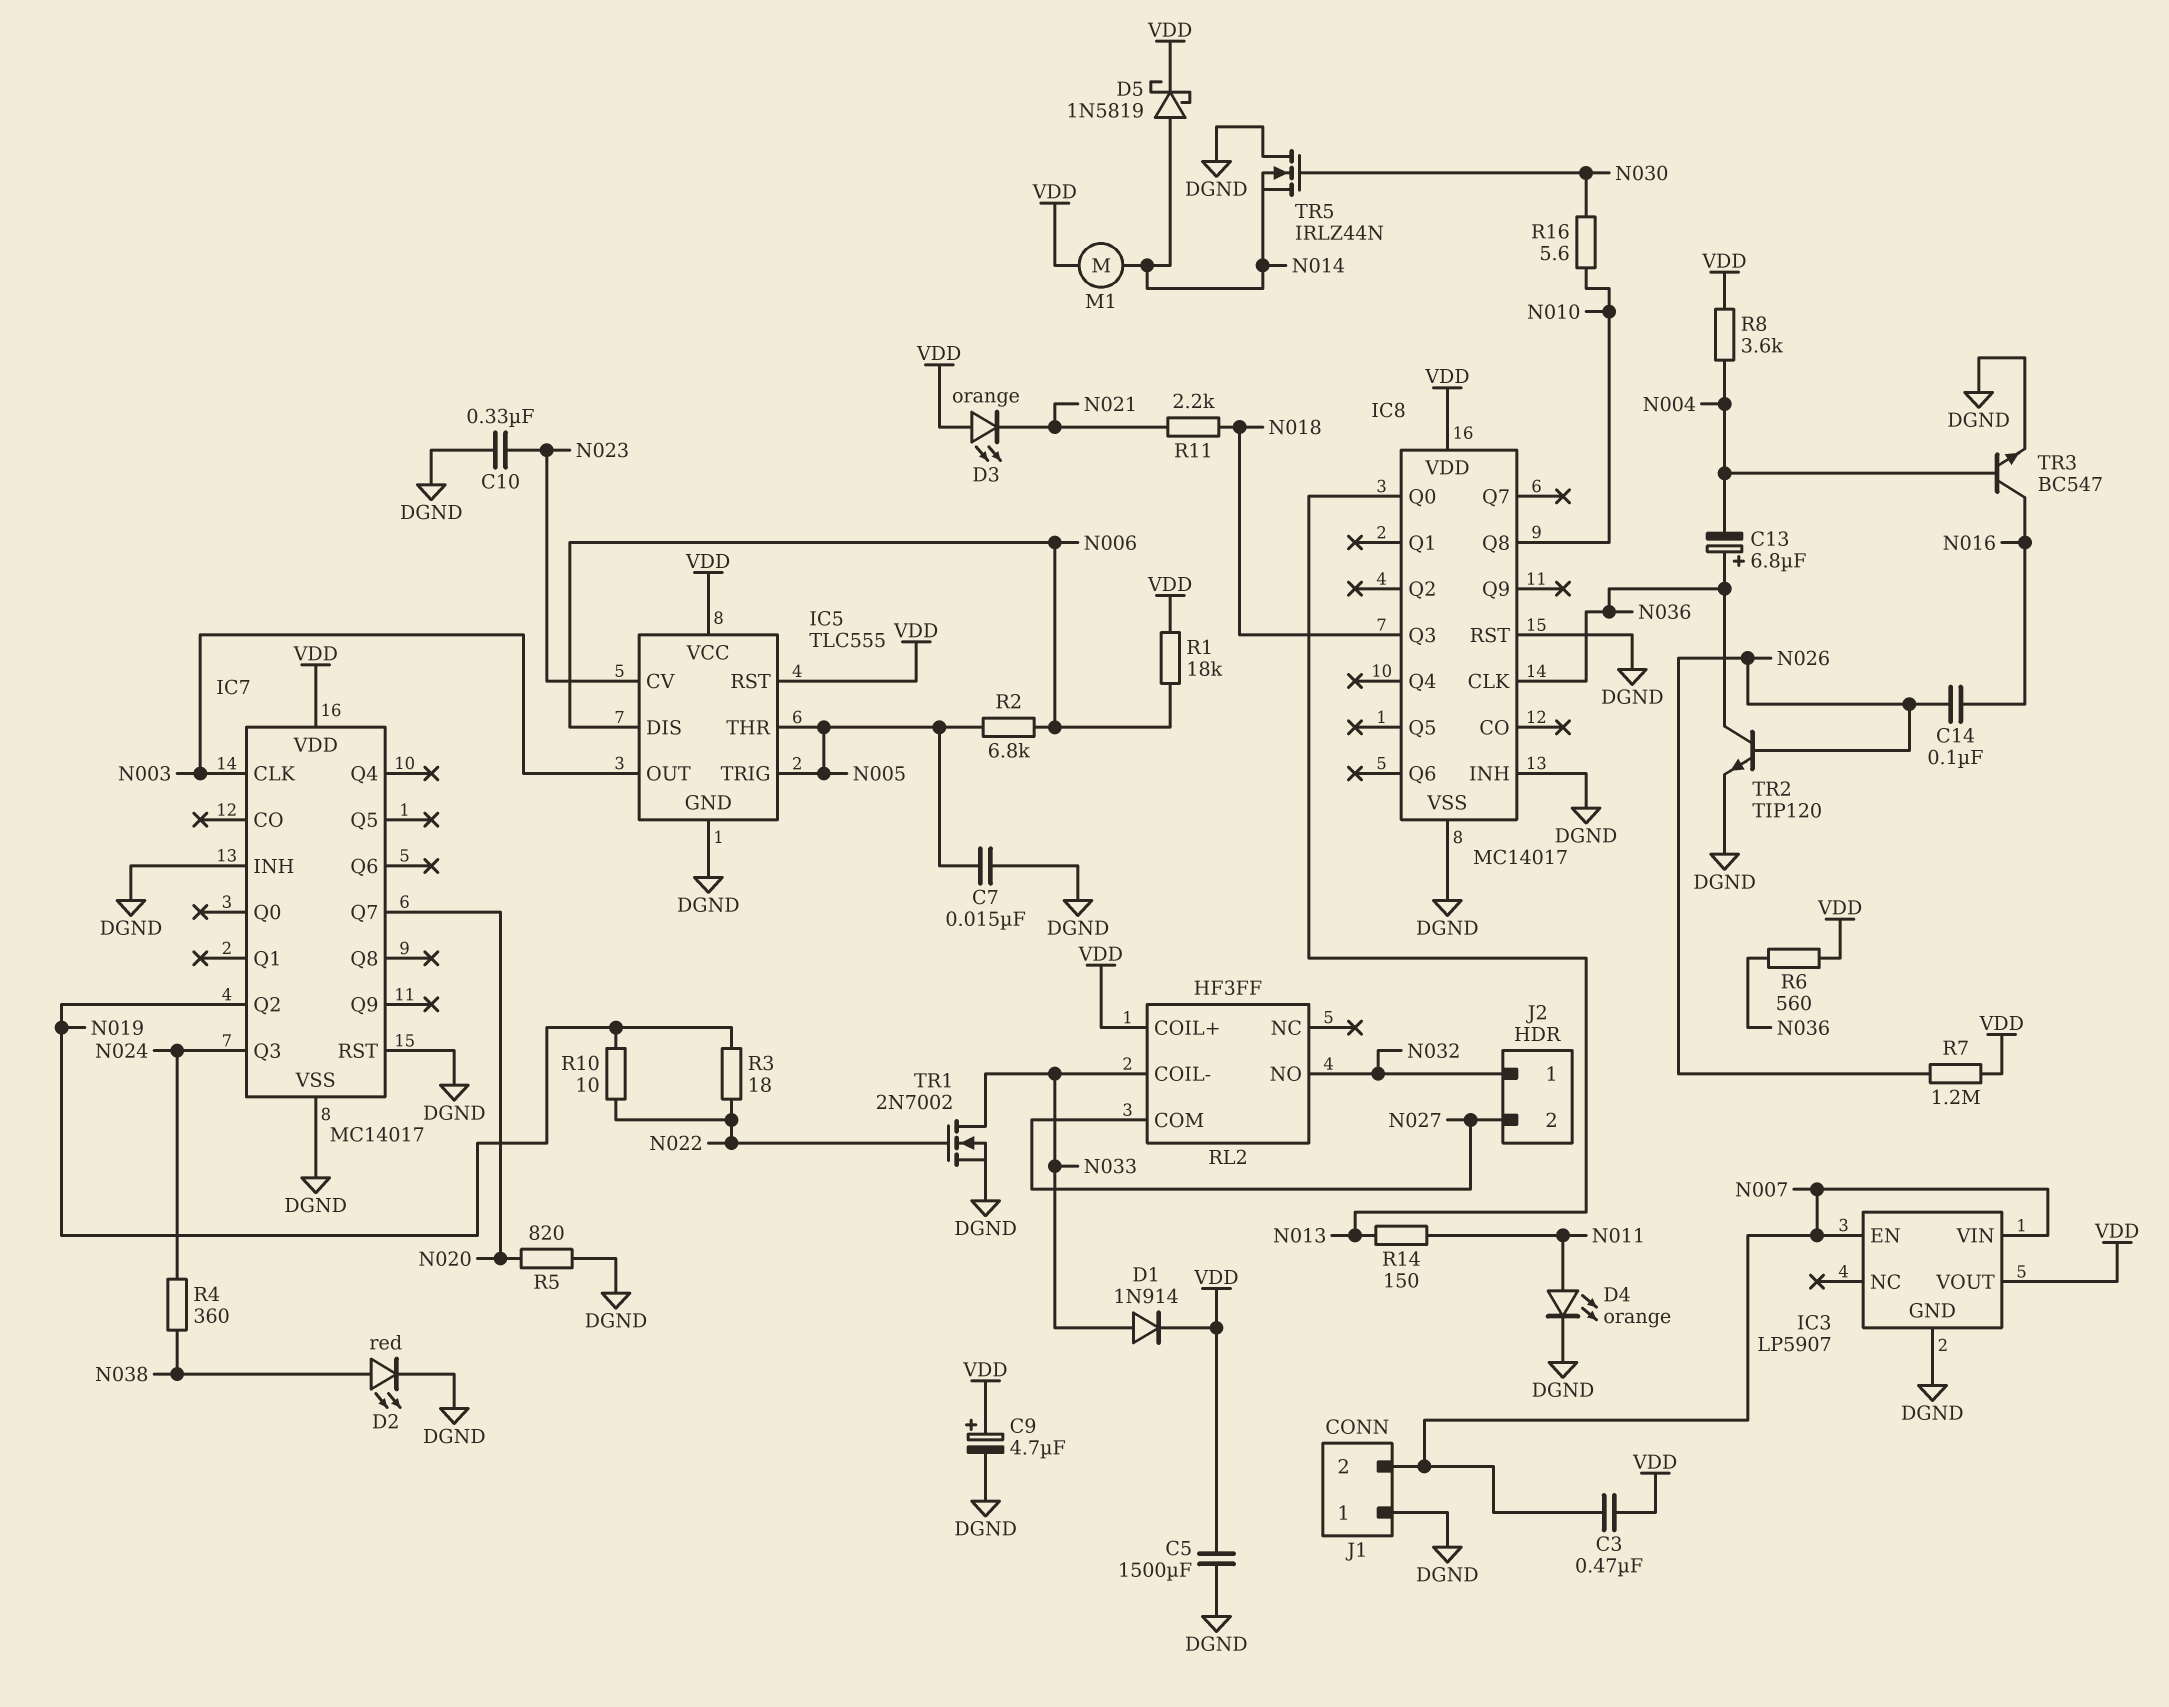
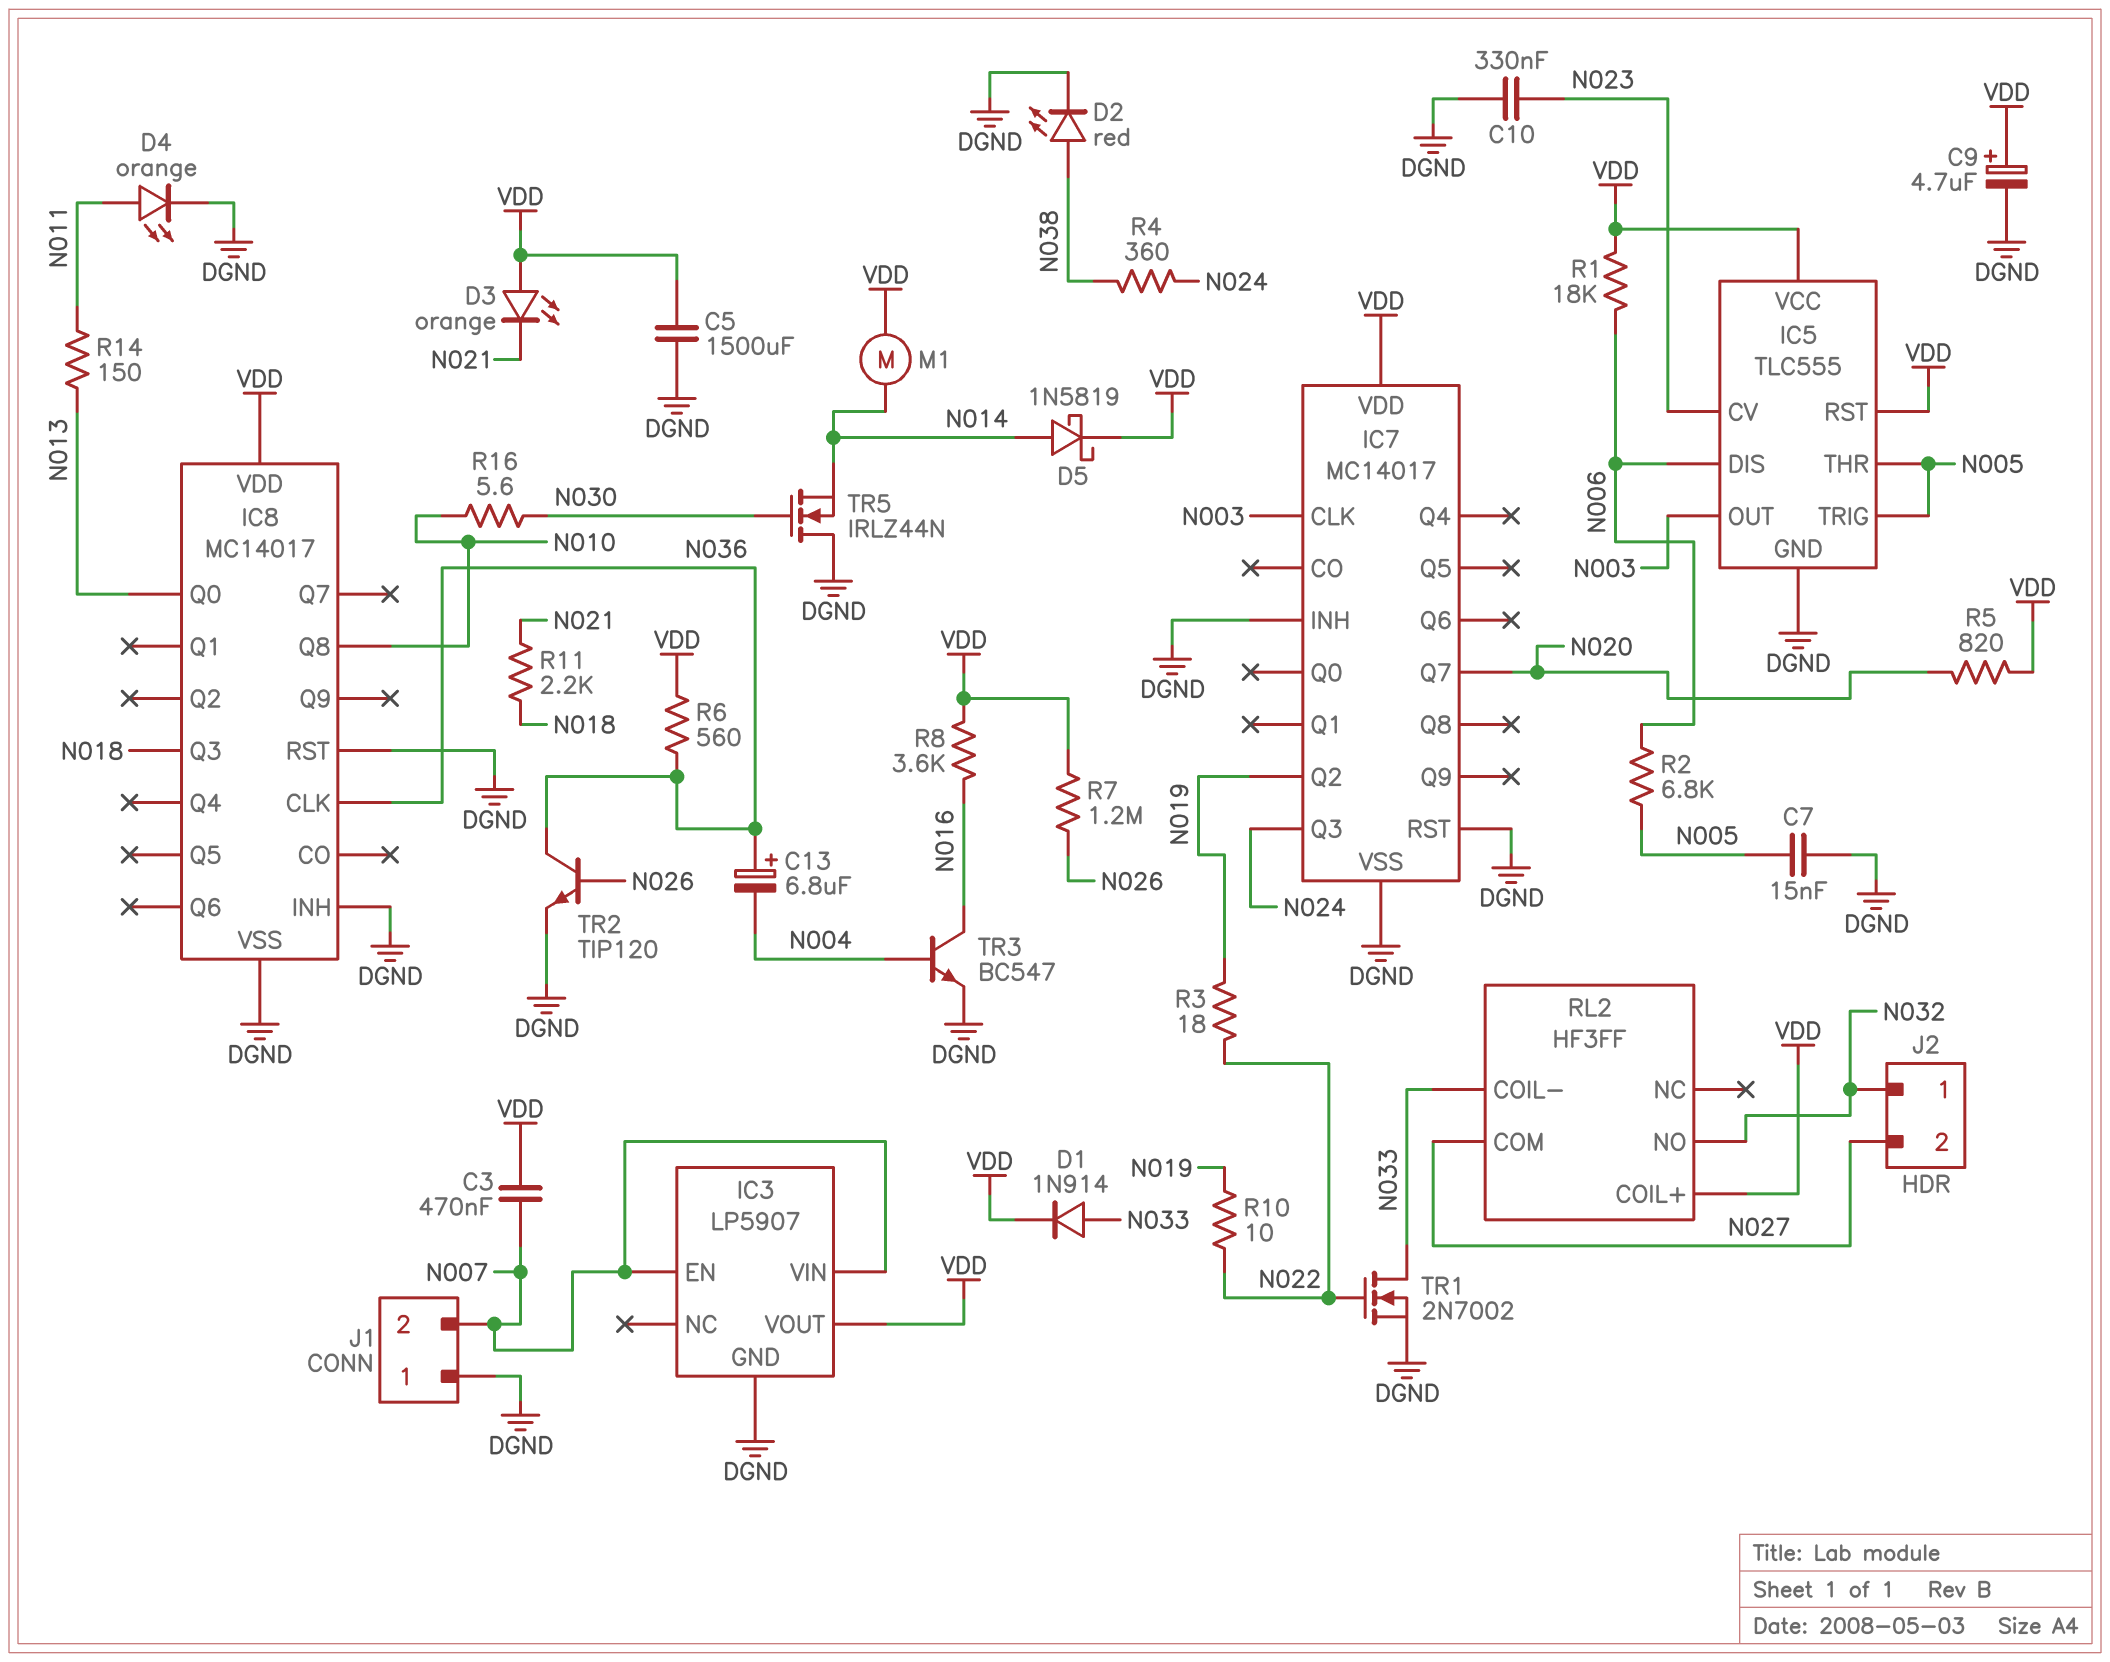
C14: 100nF (N016, N026) -> none
R5: 820 (DGND, N020) -> 820 (N020, VDD)
R8: 3.6k (N004, VDD) -> 3.6k (N016, VDD)

